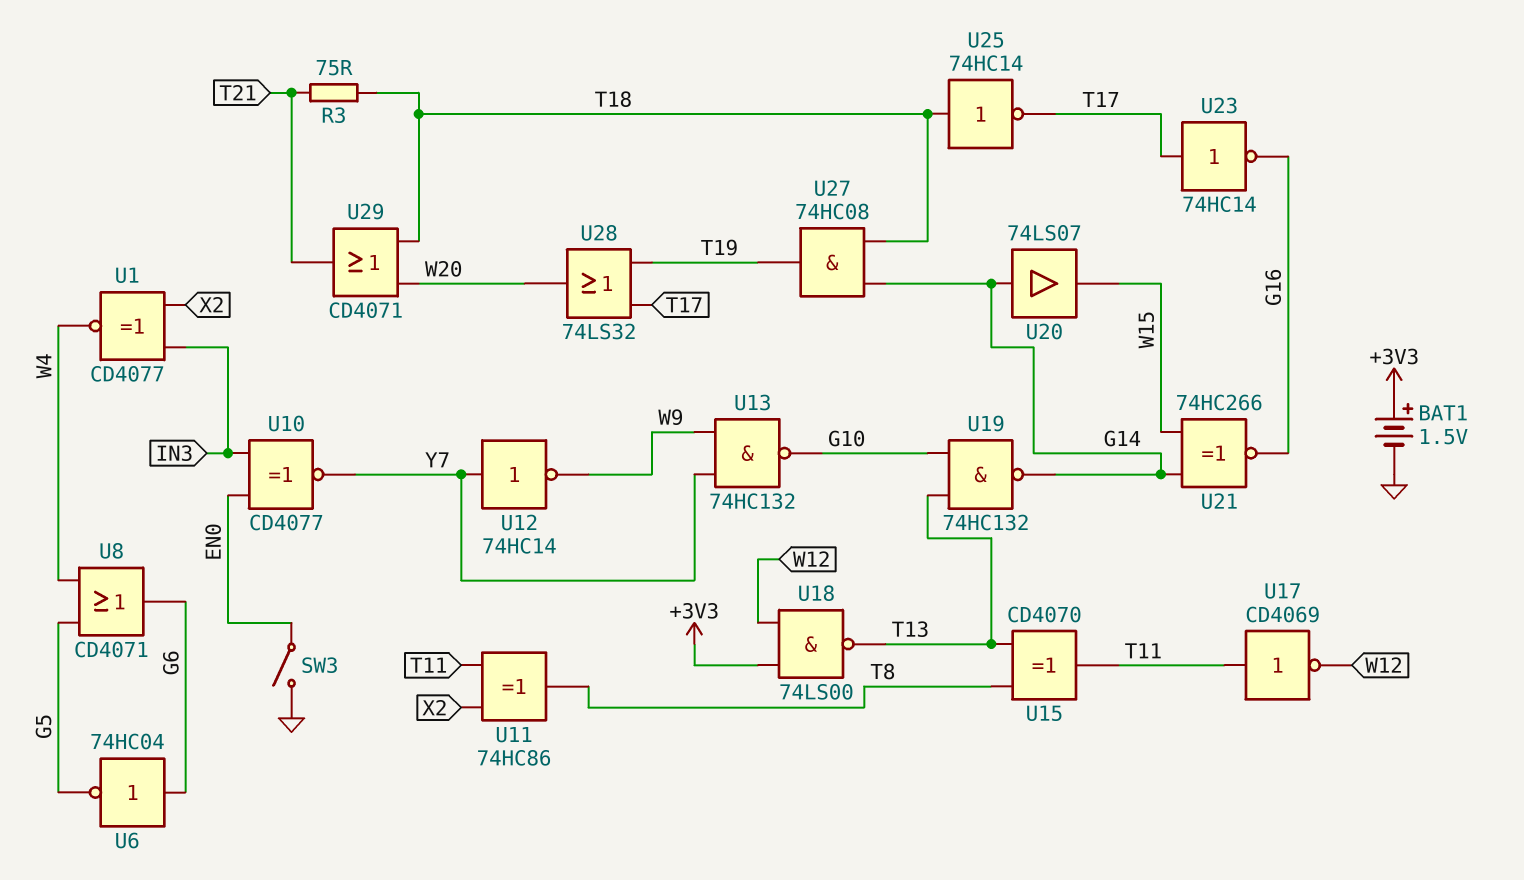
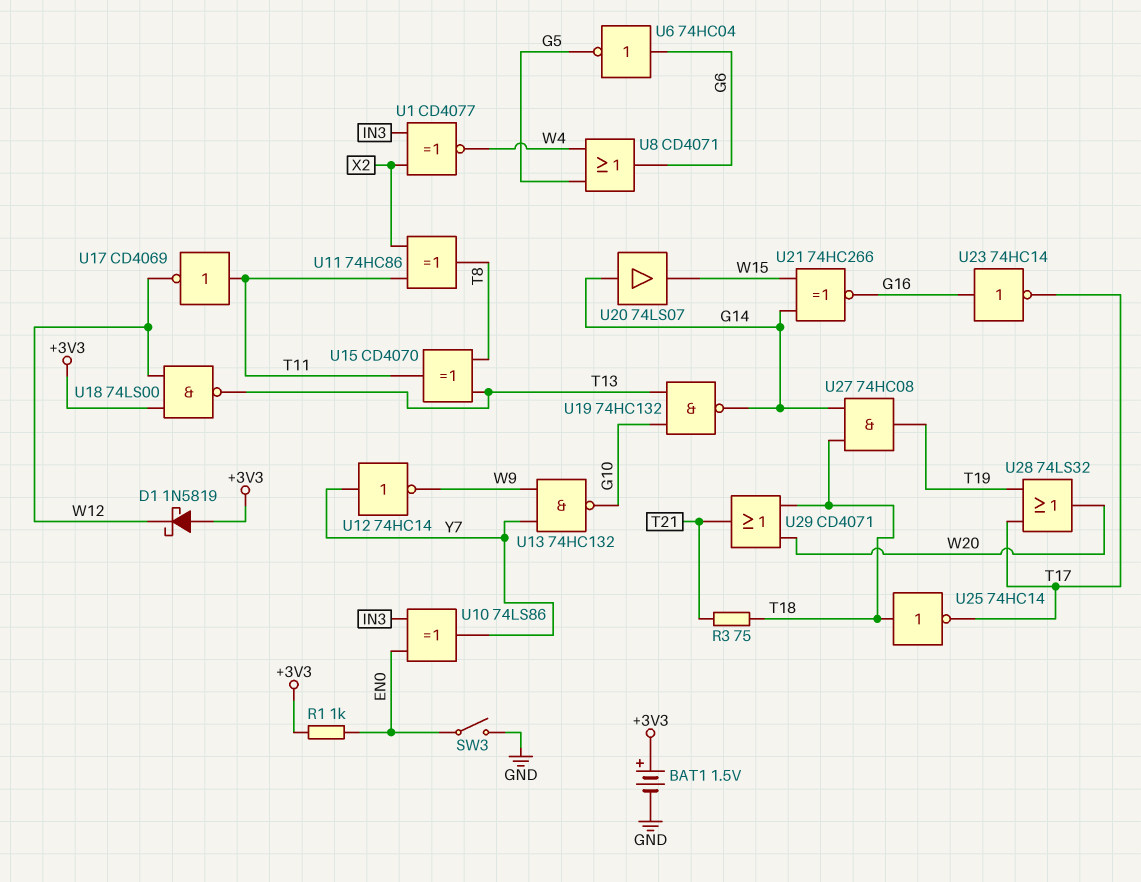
D1: none -> schottky 1N5819 (A +3V3, K W12)
R1: none -> 1k (+3V3, EN0)
U10: XNOR CD4077 (in EN0, in IN3, out Y7) -> XOR 74LS86 (in EN0, in IN3, out Y7)
U23: NOT 74HC14 (in T17, out G16) -> NOT 74HC14 (in G16, out T17)

